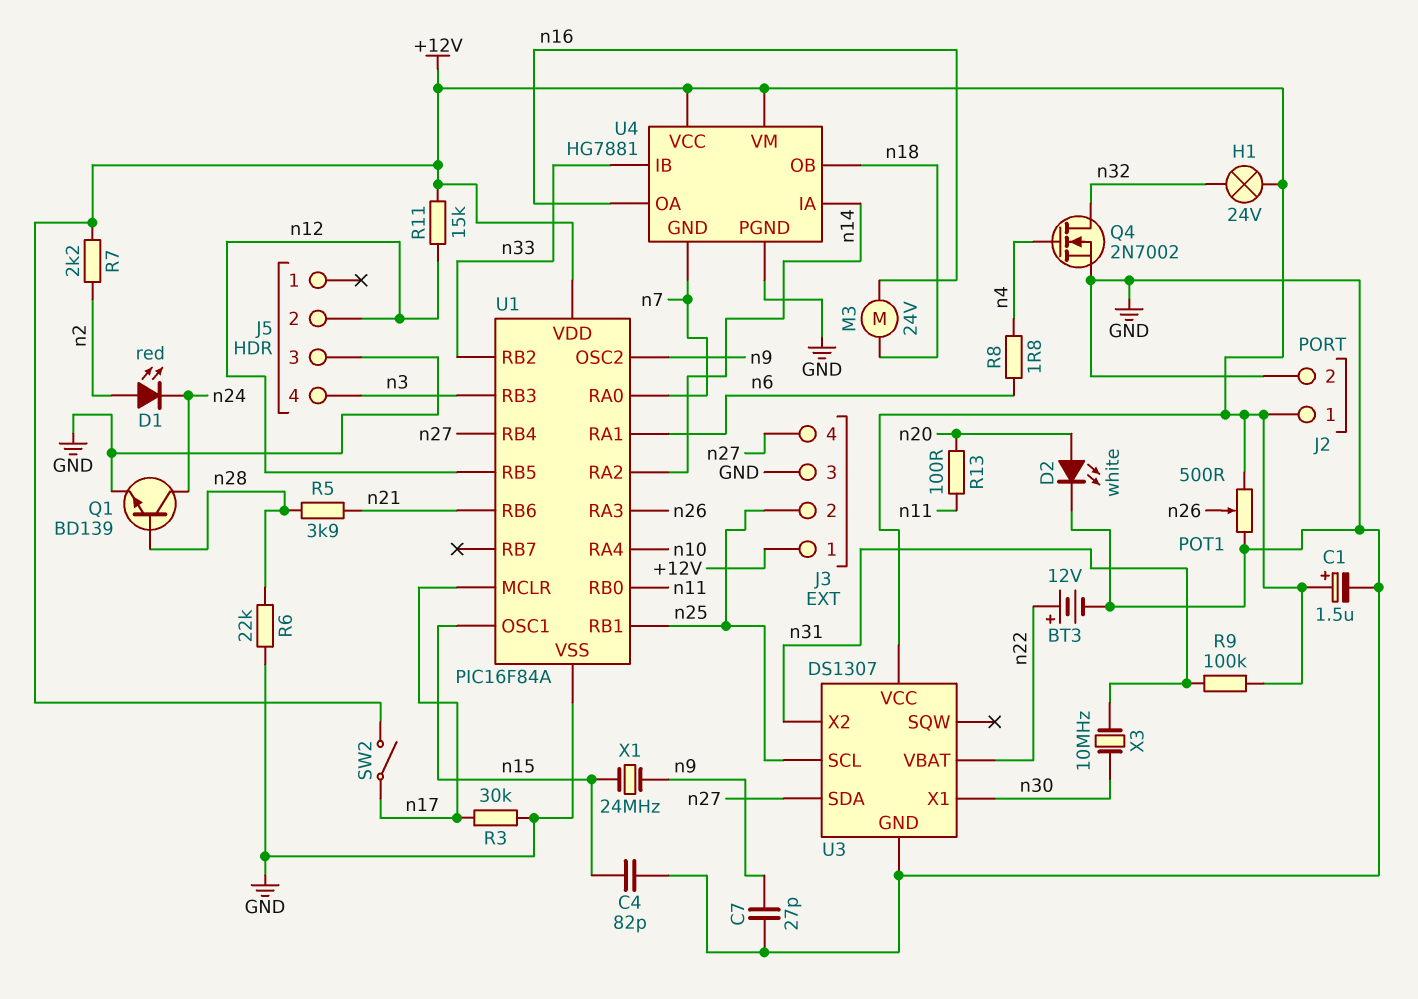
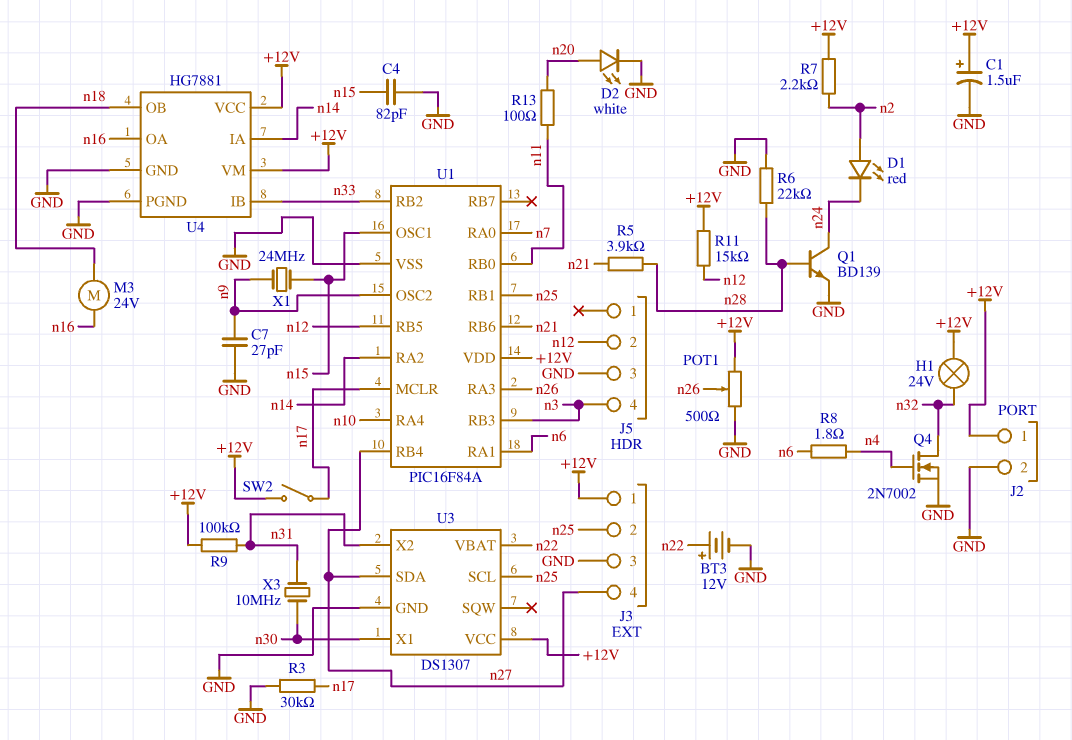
U4 pin GND: n7 -> GND

